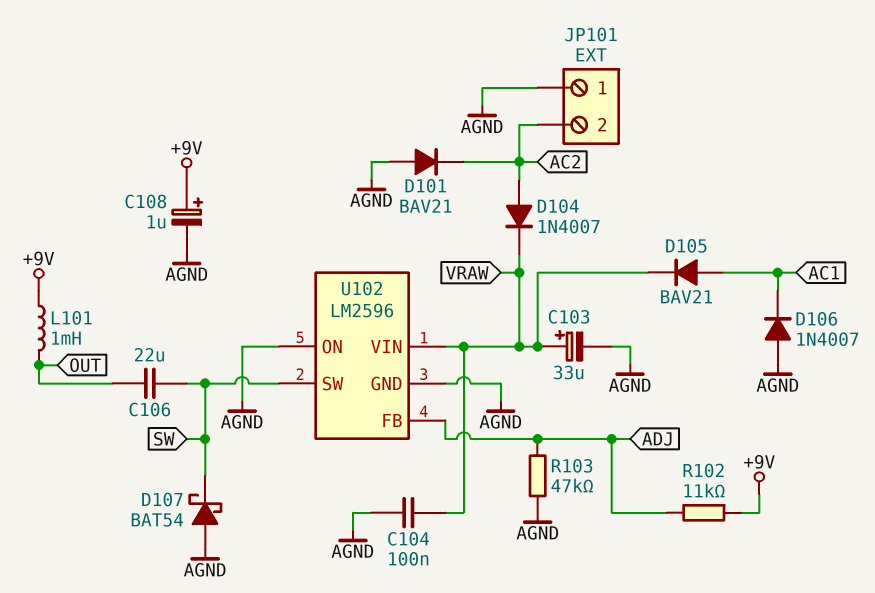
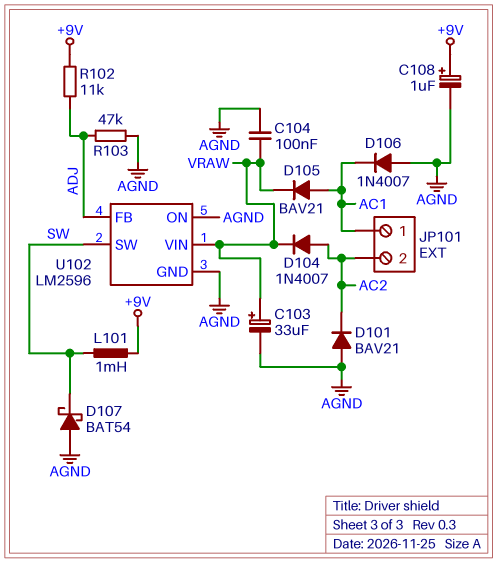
C106: 22uF (OUT, SW) -> none
JP101 pin 1: AGND -> AC1
L101: 1mH (+9V, OUT) -> 1mH (+9V, SW)

